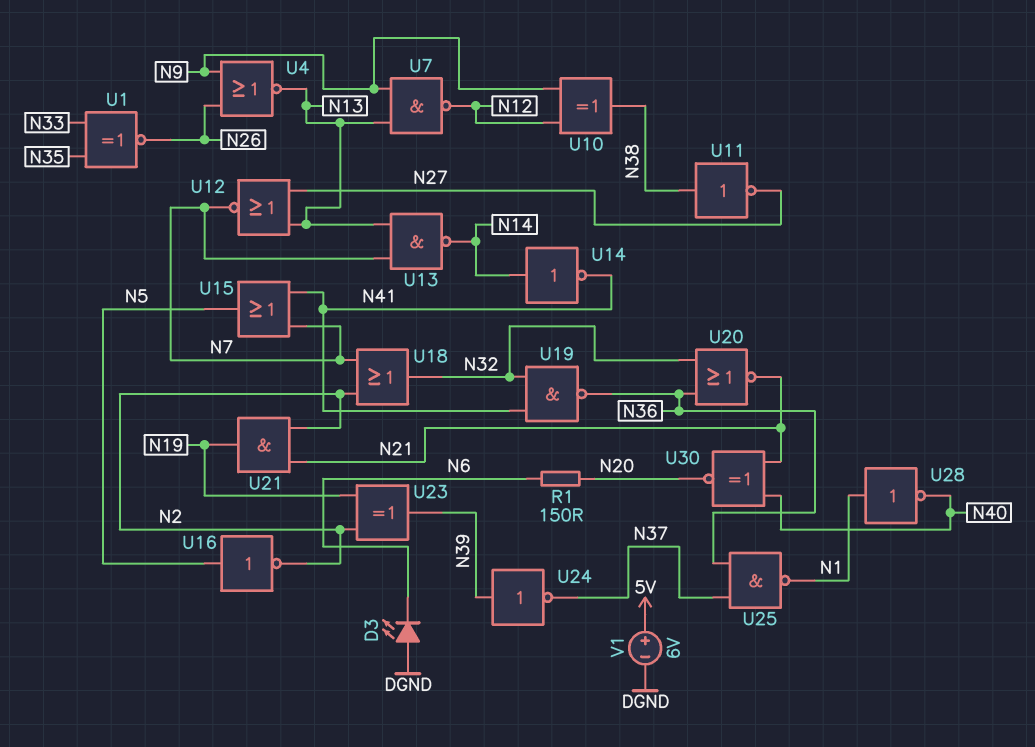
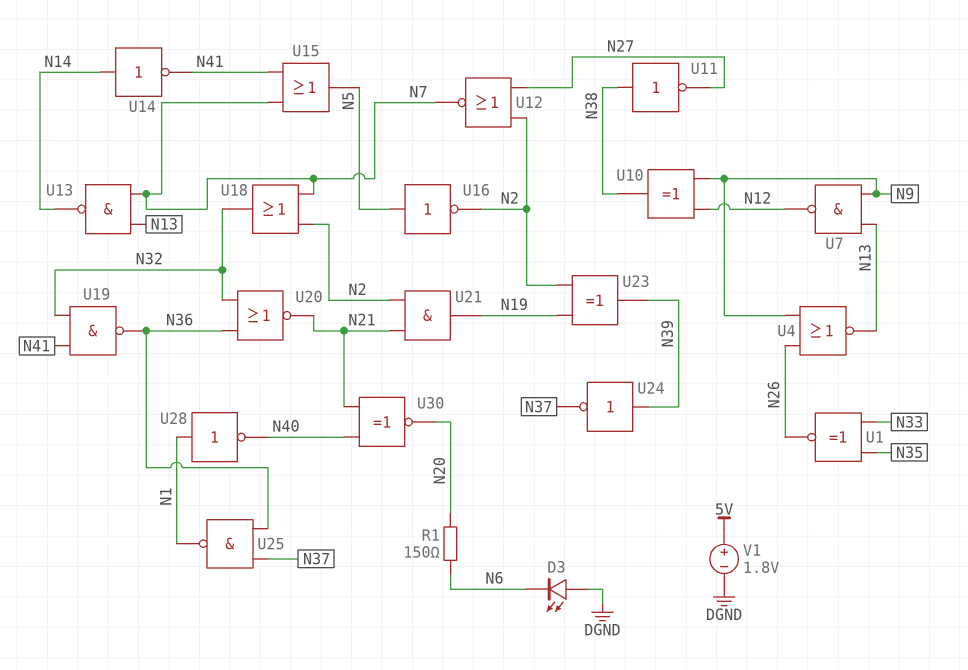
U12: NOR (in N13, in N27, out N7) -> NOR (in N2, in N27, out N7)
V1: 6V (plus 5V, minus DGND) -> 1.8V (plus 5V, minus DGND)

